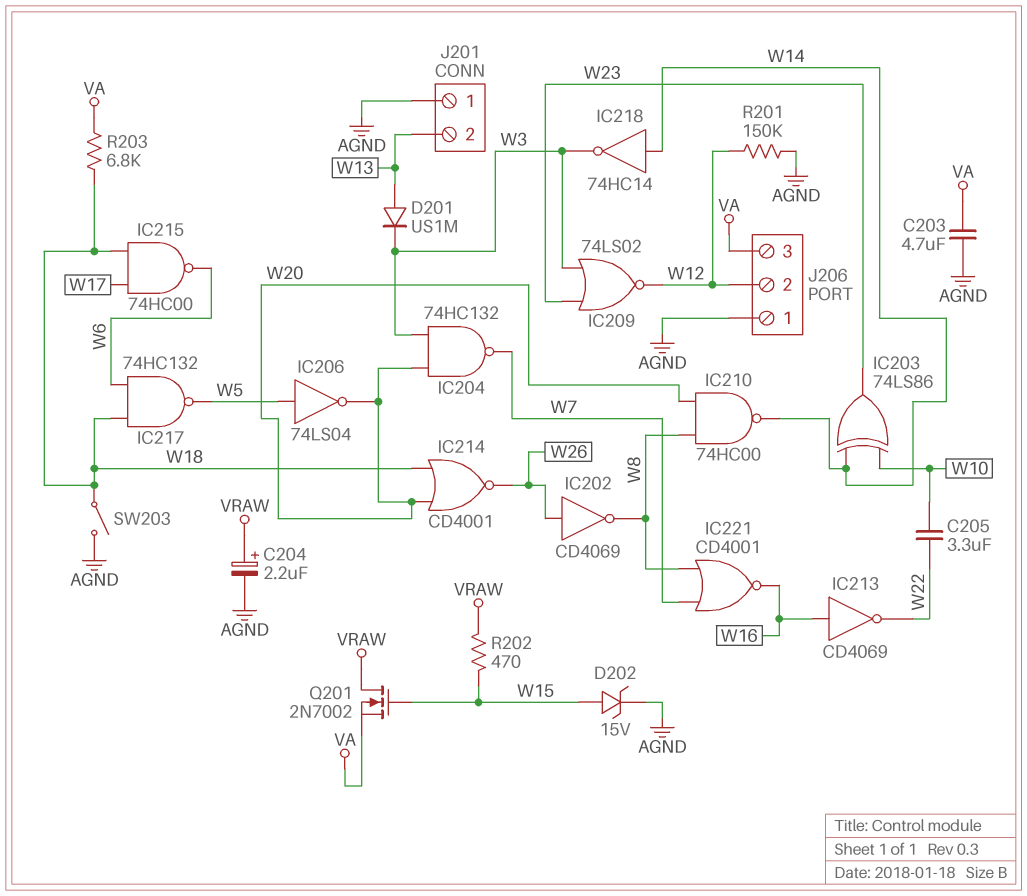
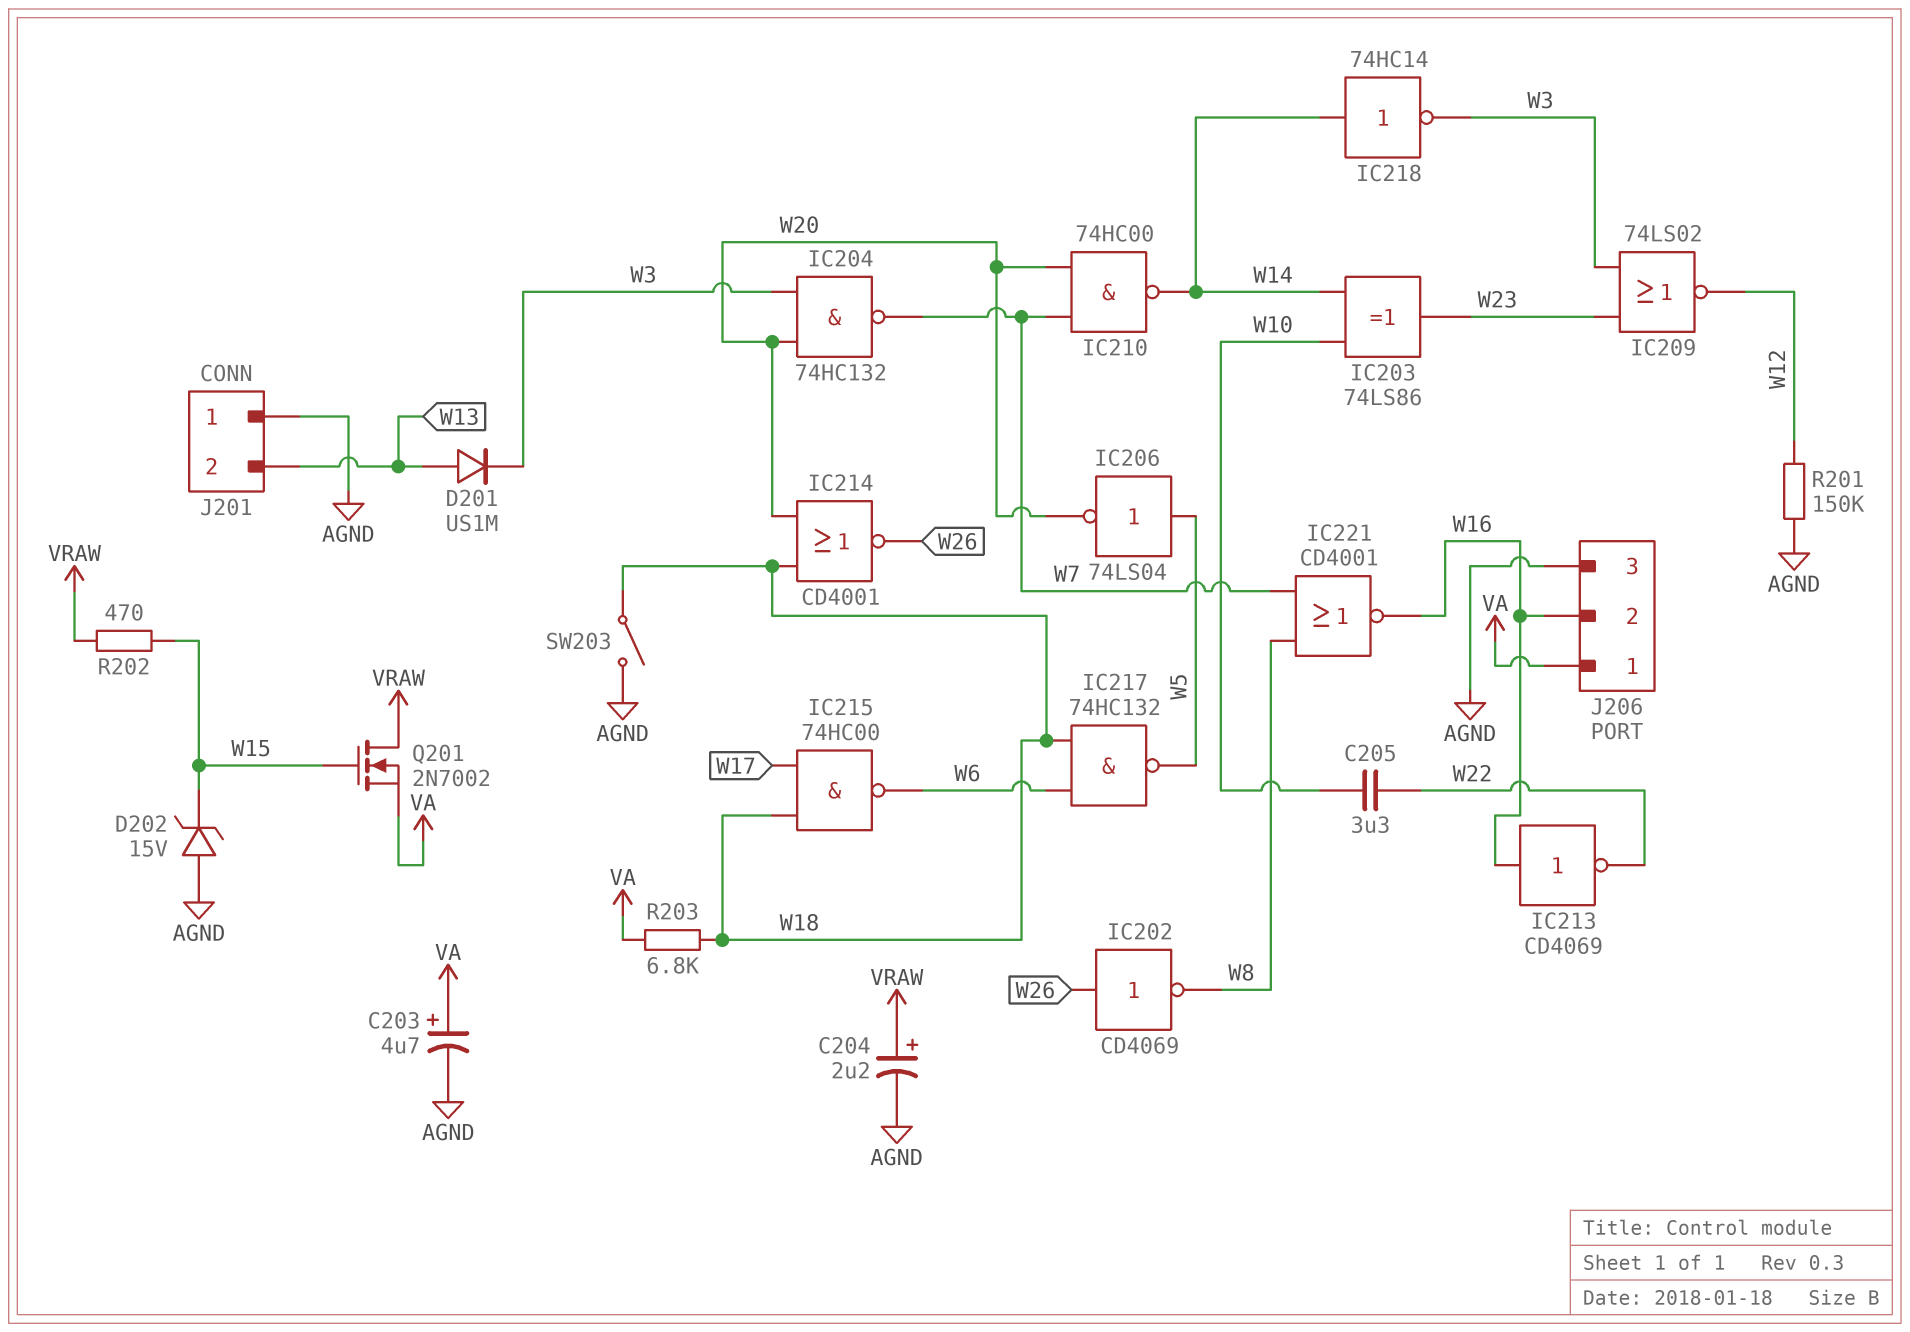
C203: 4.7uF (AGND, VA) -> 4.7uF (plus VA, minus AGND)
D202: zener 15V (A W15, K AGND) -> zener 15V (A AGND, K W15)
IC210: NAND 74HC00 (in W8, in W20, out W14) -> NAND 74HC00 (in W7, in W20, out W14)
J206 pin 1: AGND -> VA
J206 pin 2: W12 -> W16
J206 pin 3: VA -> AGND

